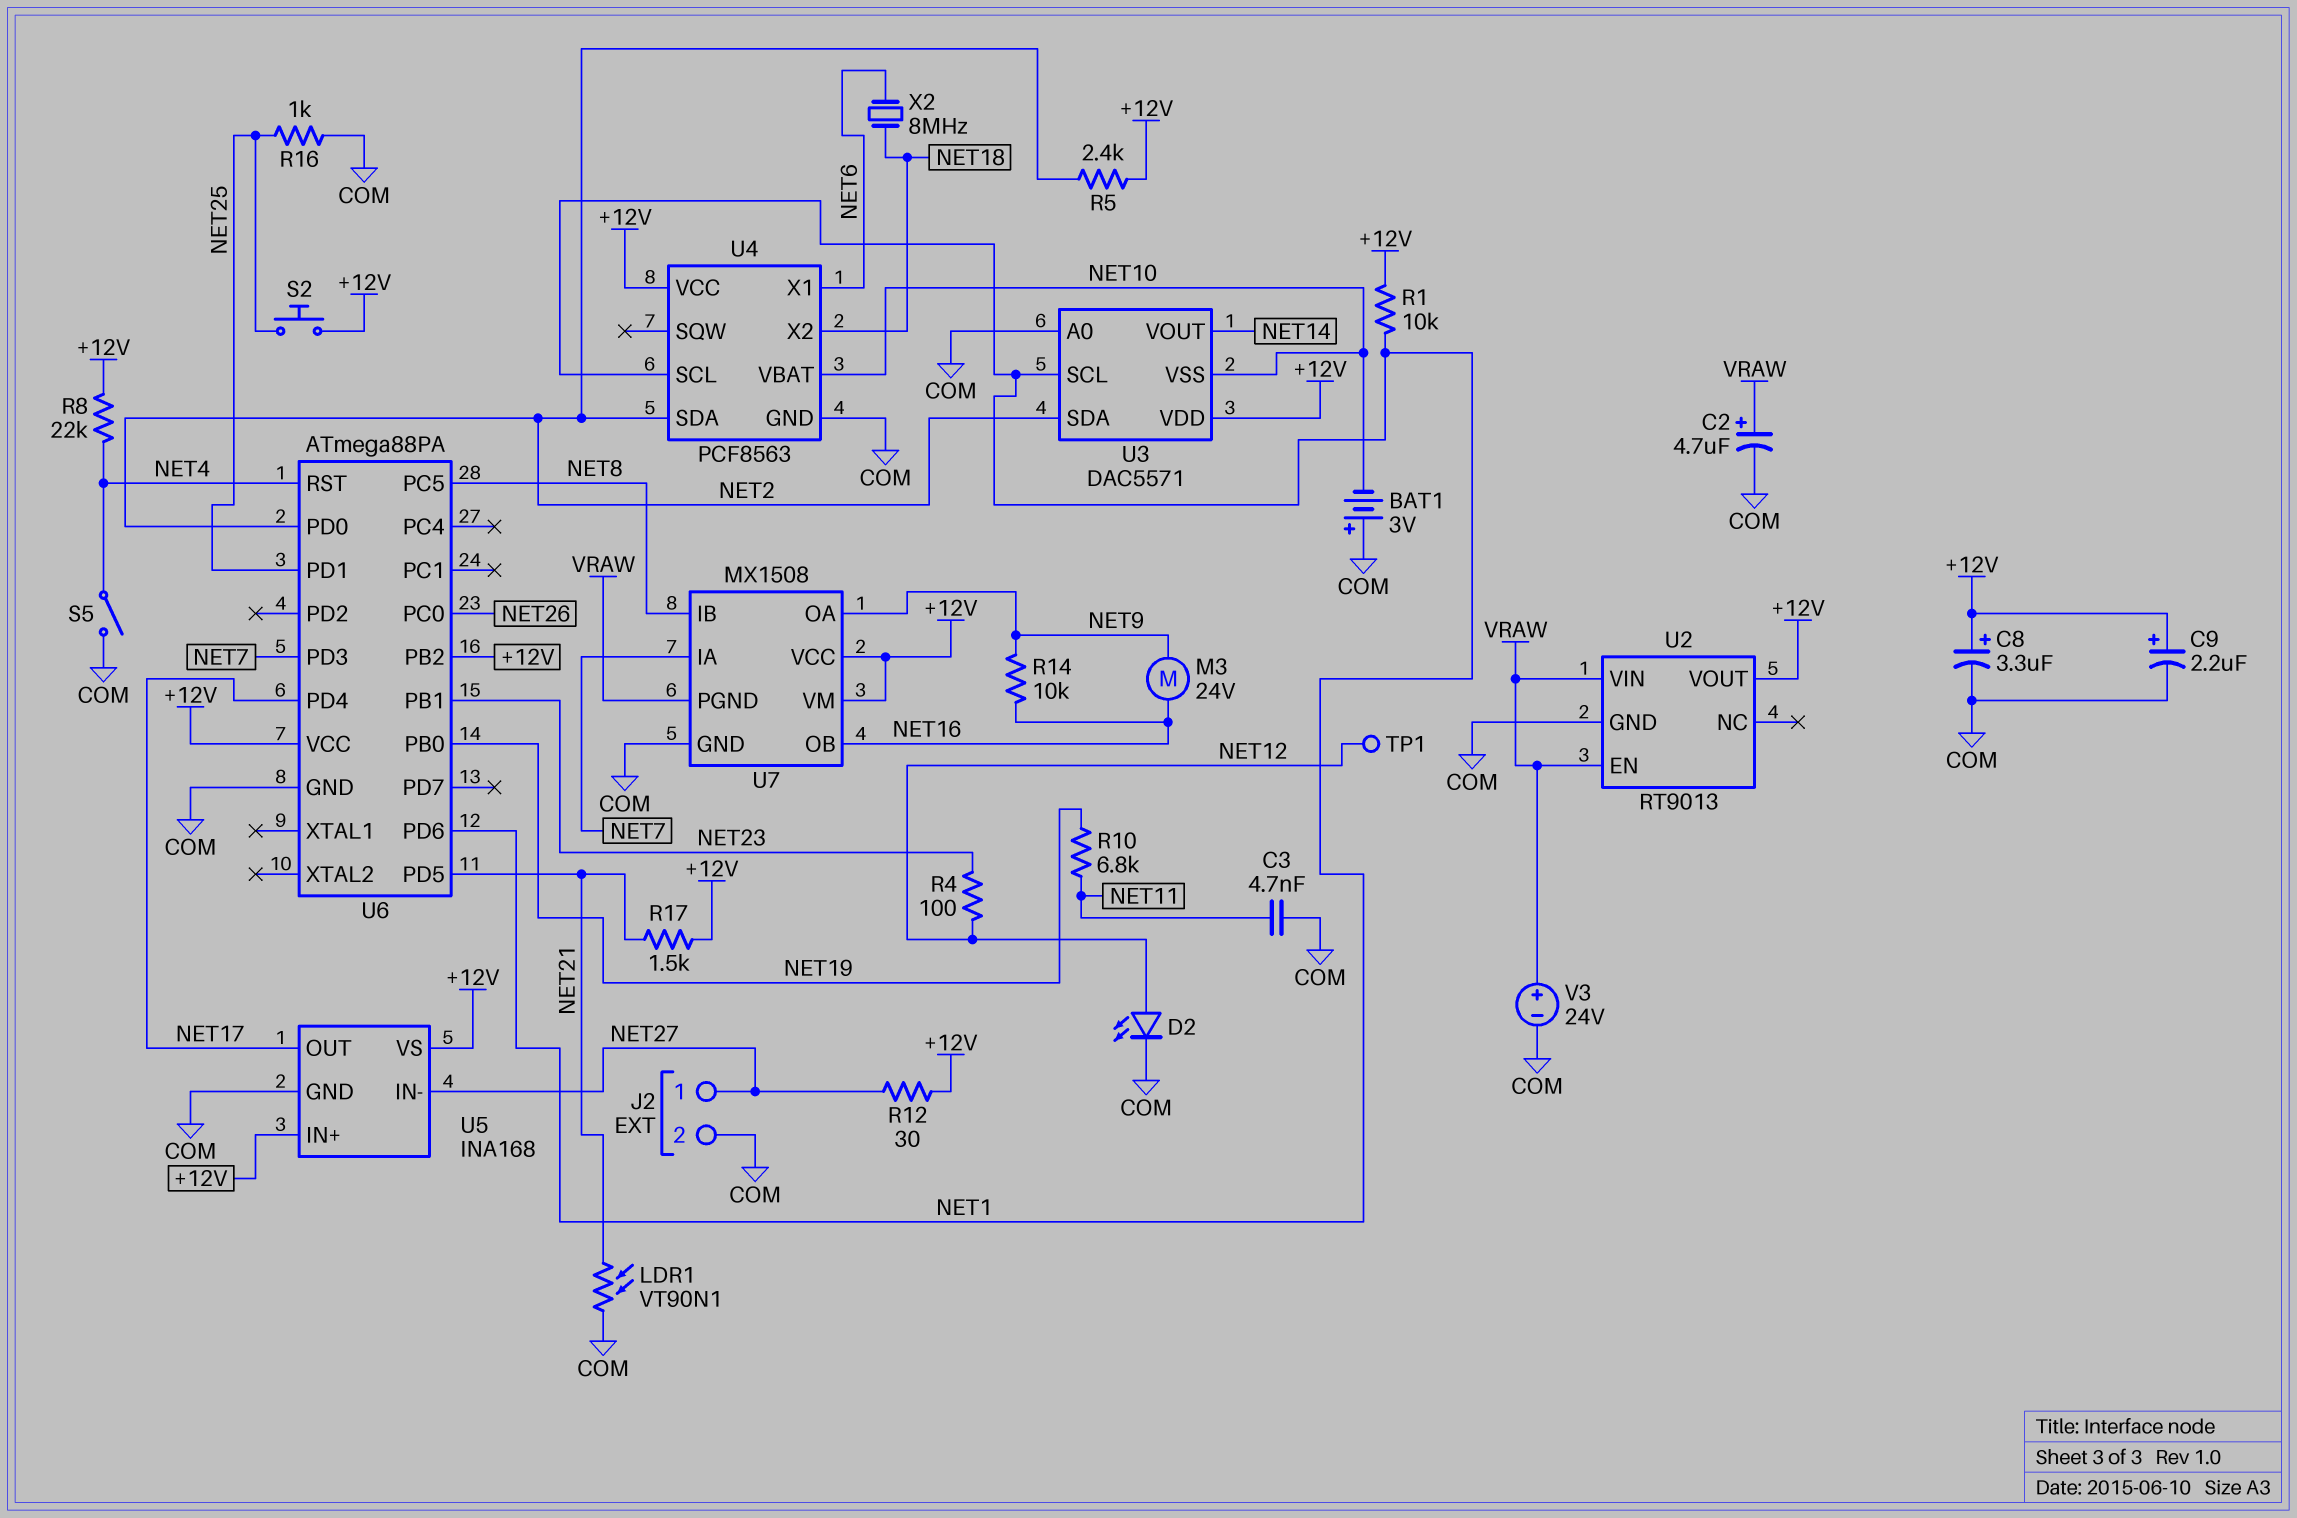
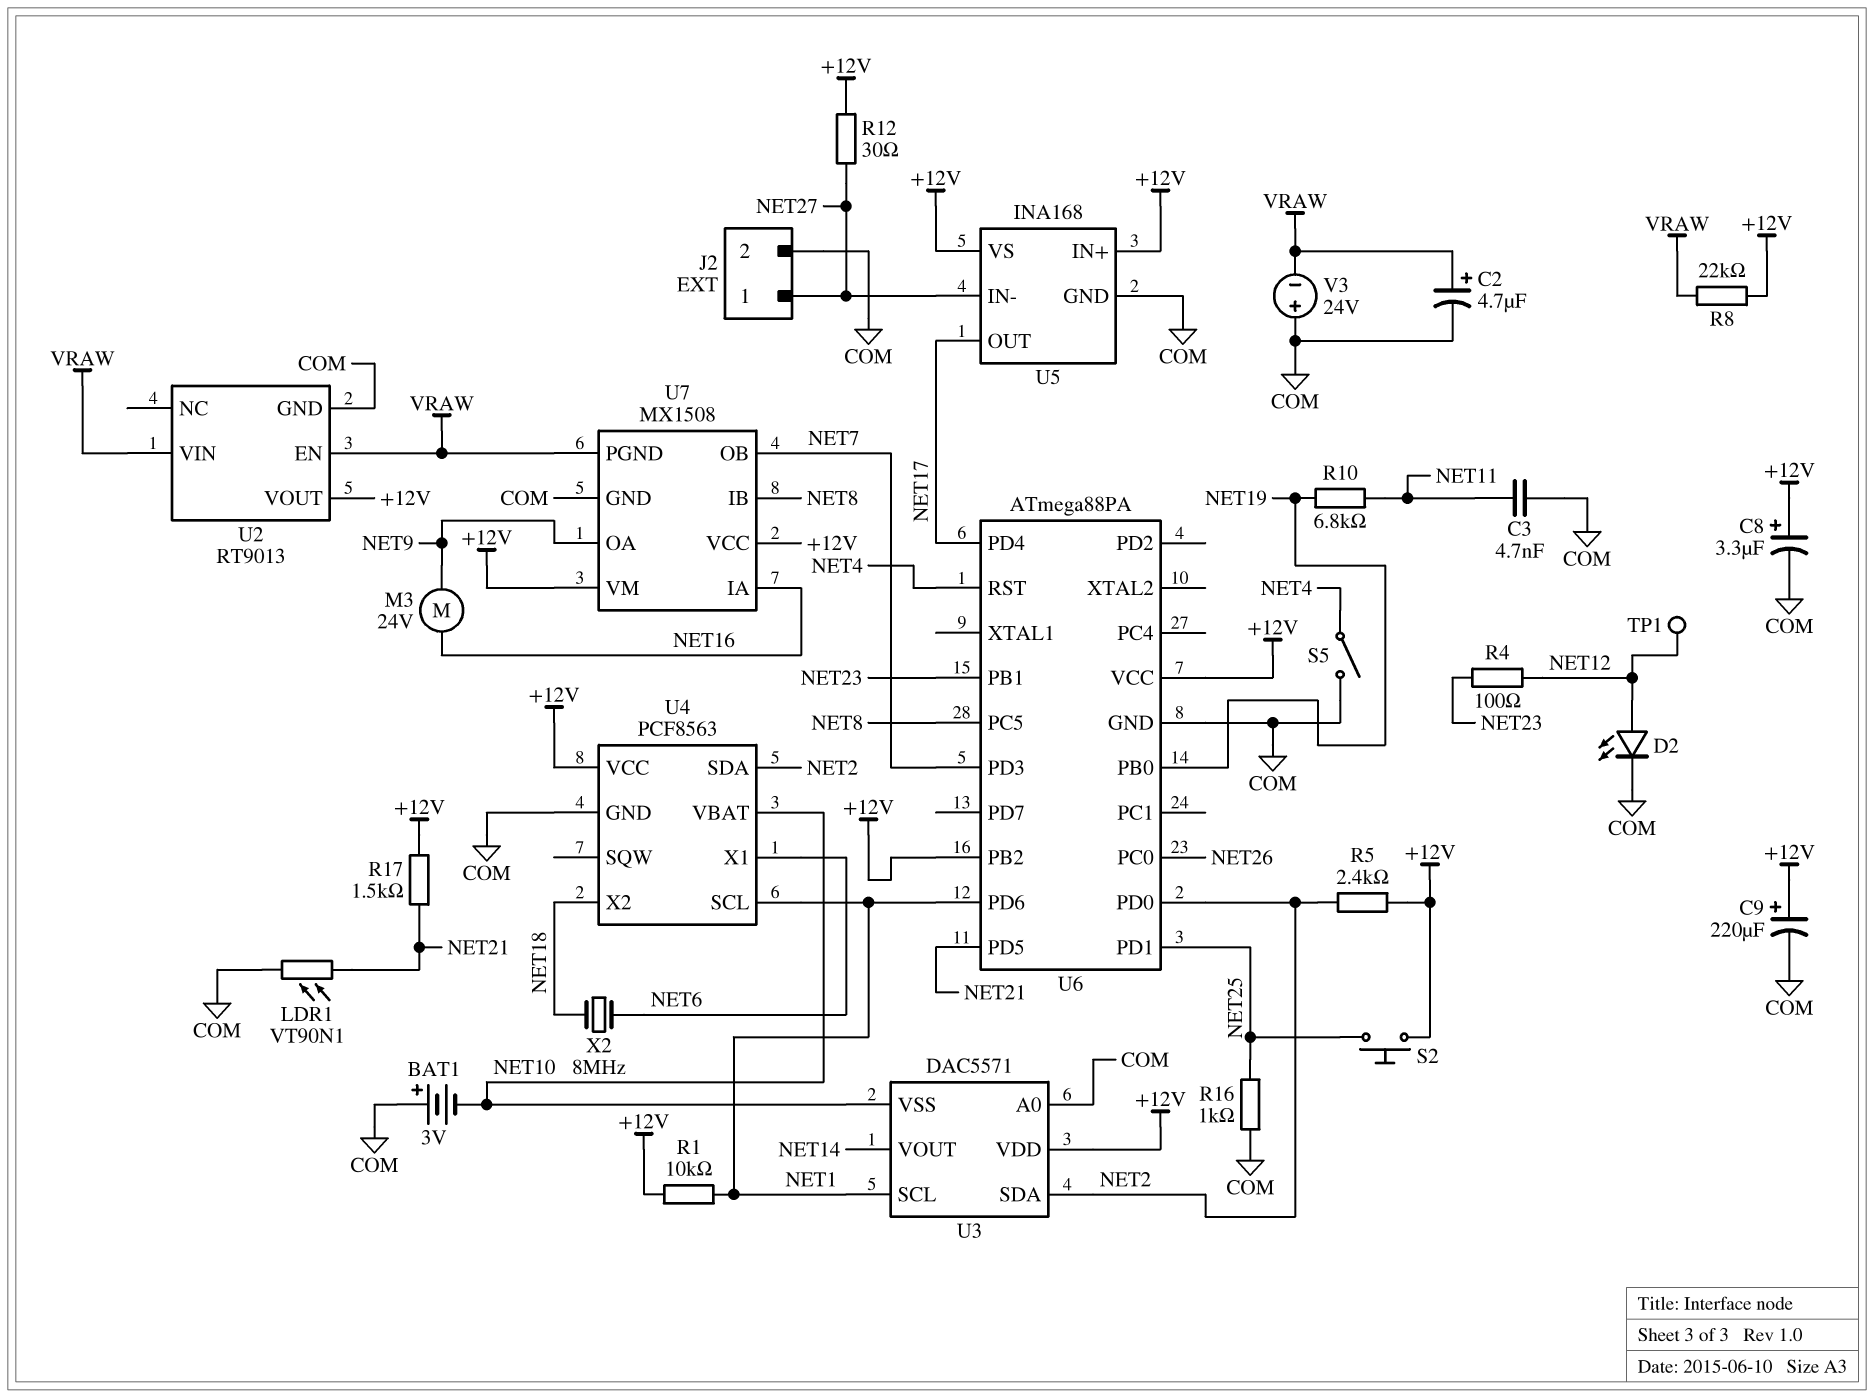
C9: 2.2uF (plus +12V, minus COM) -> 220uF (plus +12V, minus COM)
R8: 22k (+12V, NET4) -> 22k (+12V, VRAW)
R14: 10k (NET9, NET16) -> none
U7 pin IA: NET7 -> NET16
U7 pin OB: NET16 -> NET7
V3: 24V (plus VRAW, minus COM) -> 24V (plus COM, minus VRAW)

